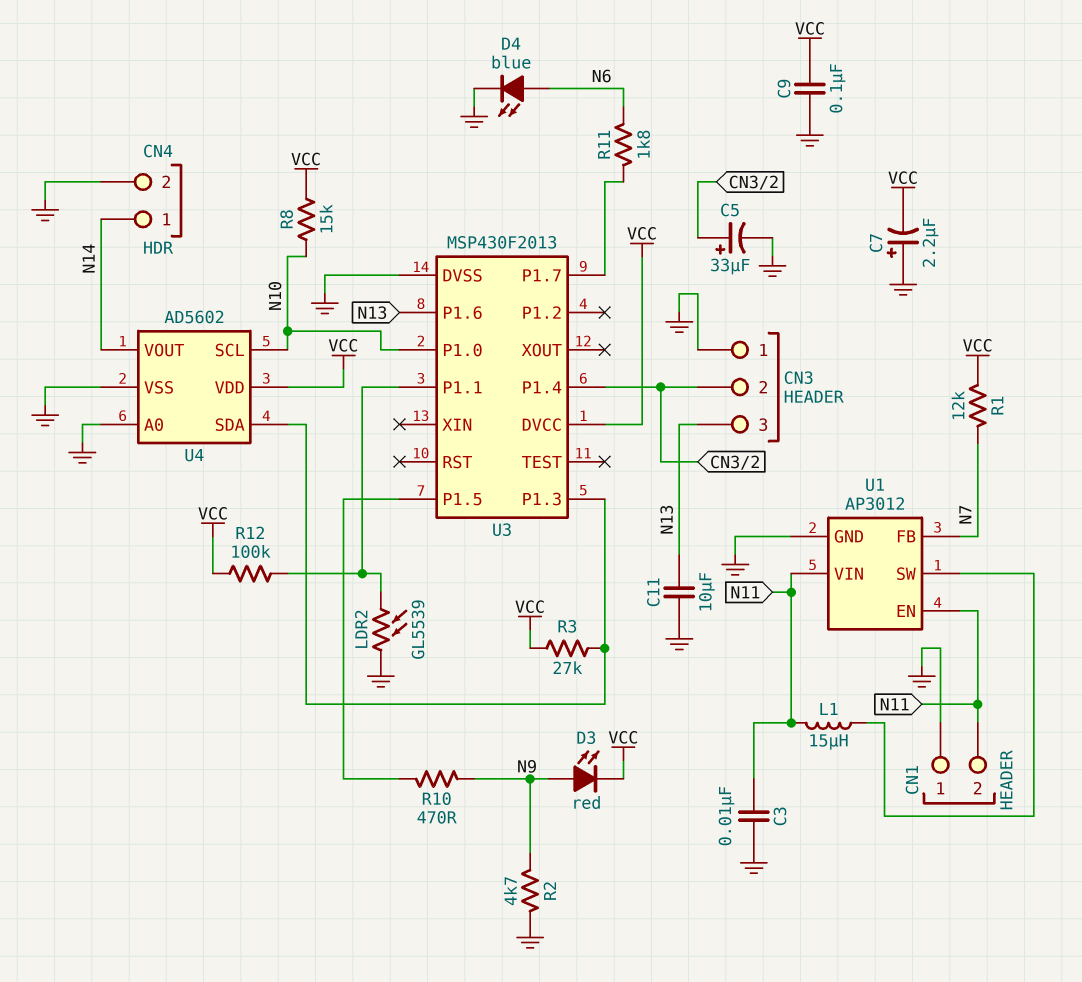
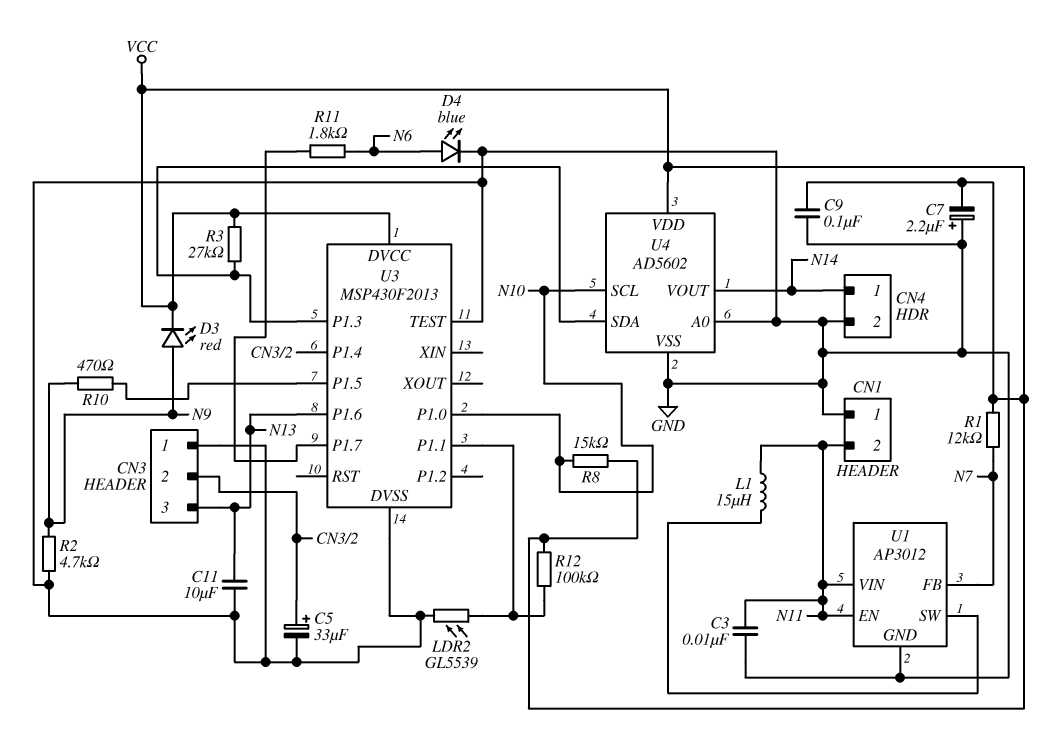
U3 pin TEST: none -> GND

